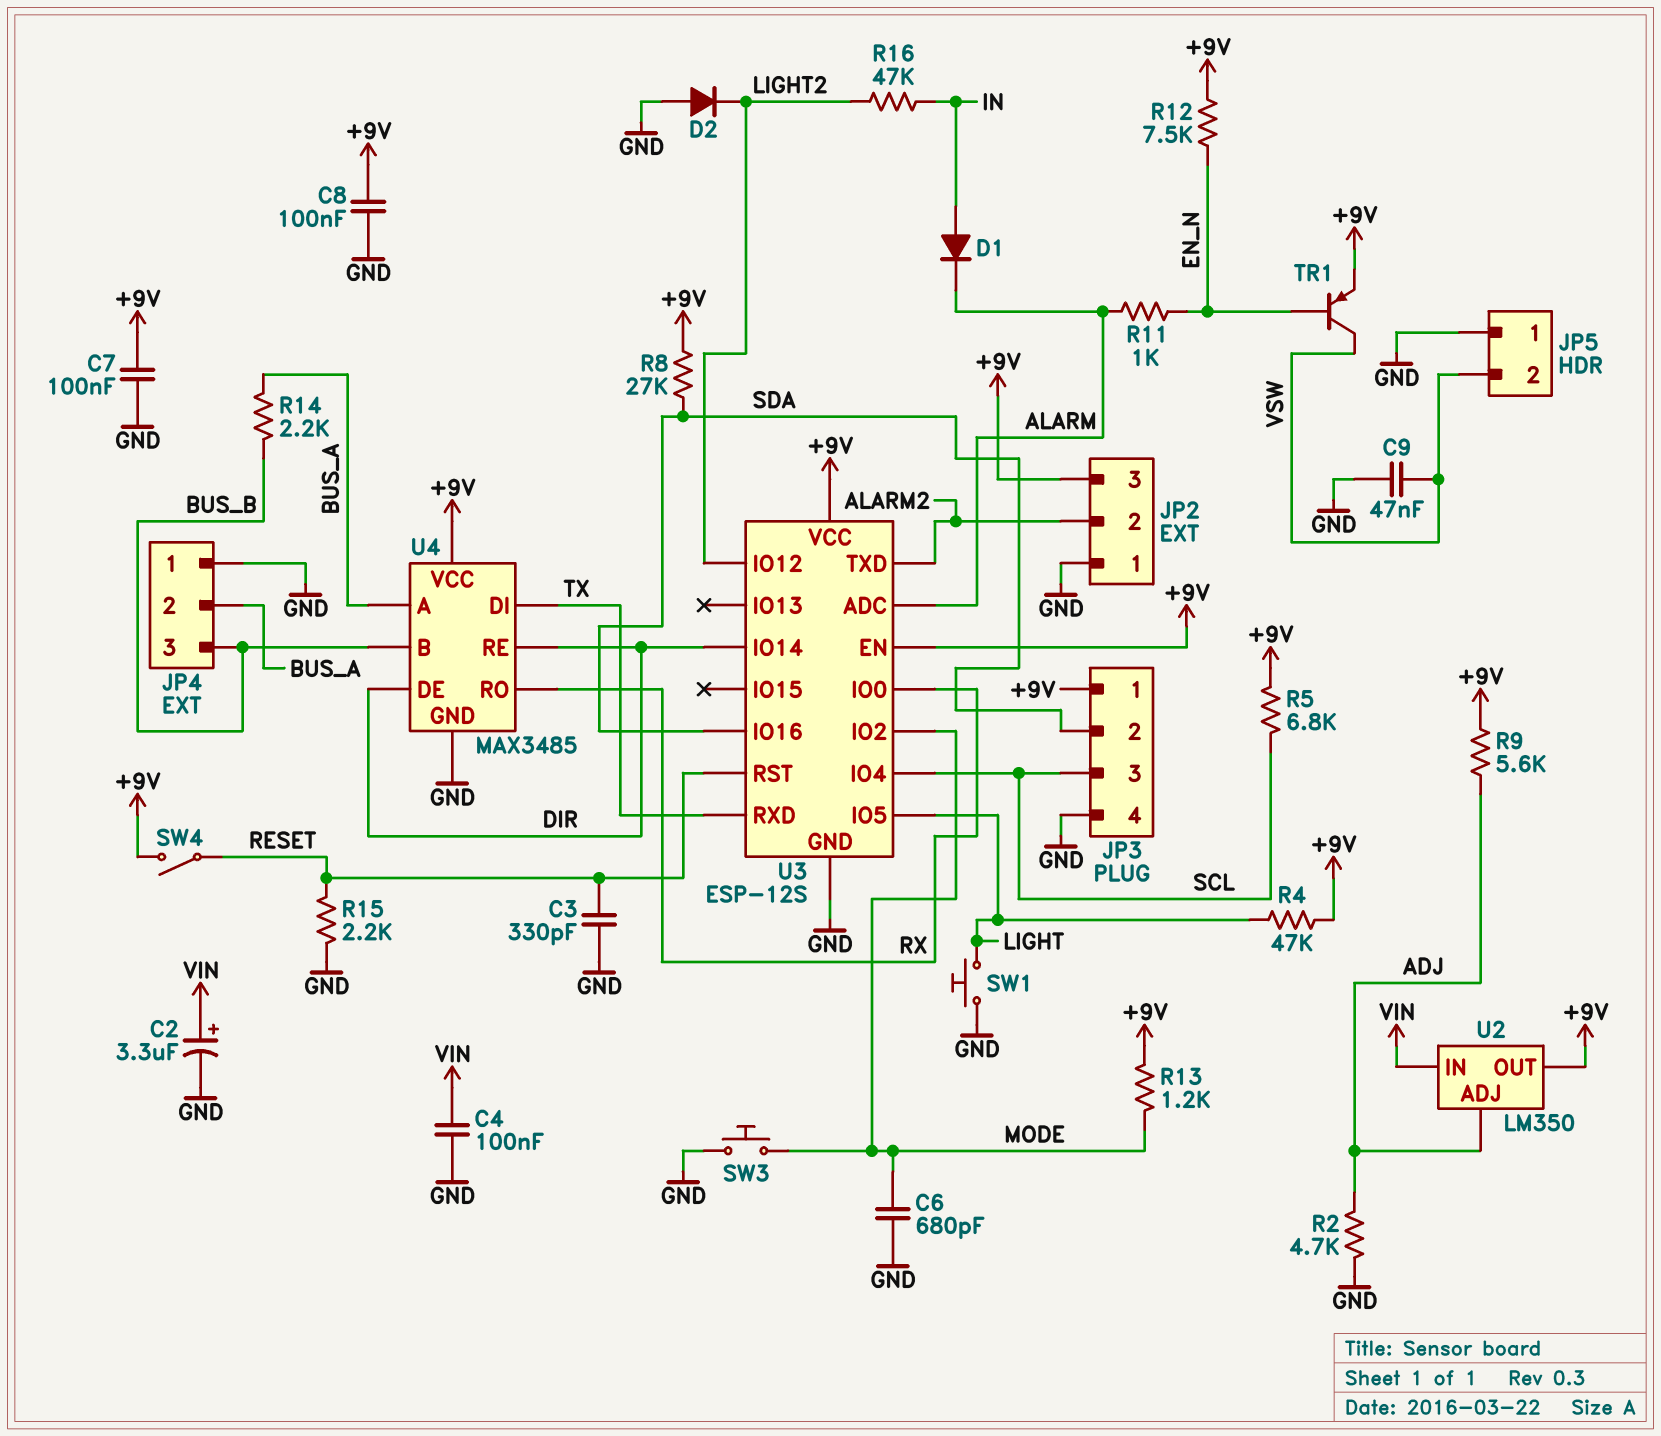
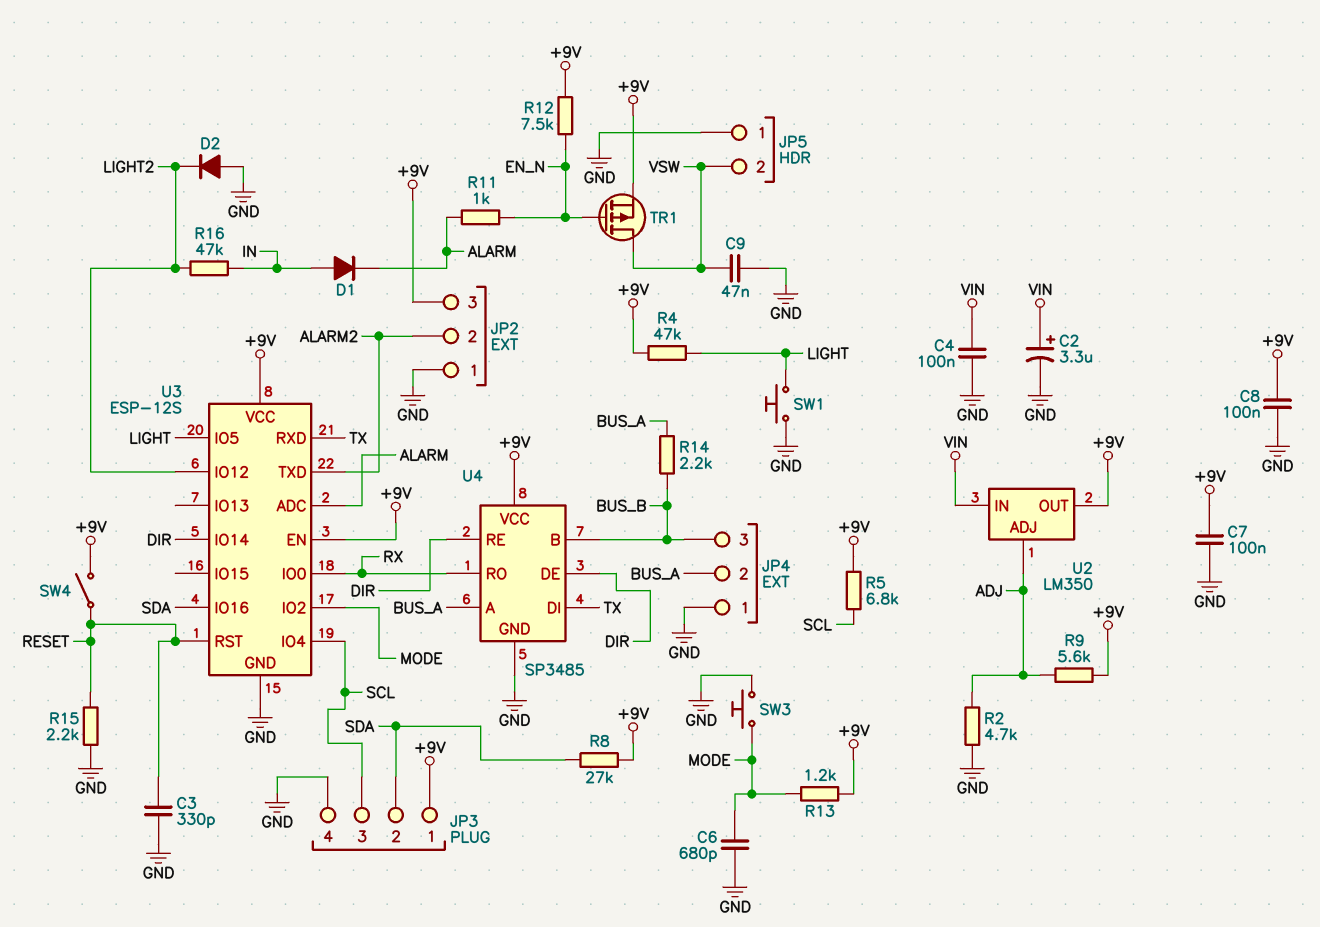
TR1: PNP (B EN_N, C VSW, E +9V) -> PMOS (G EN_N, D VSW, S +9V)
U4: MAX3485 -> SP3485

